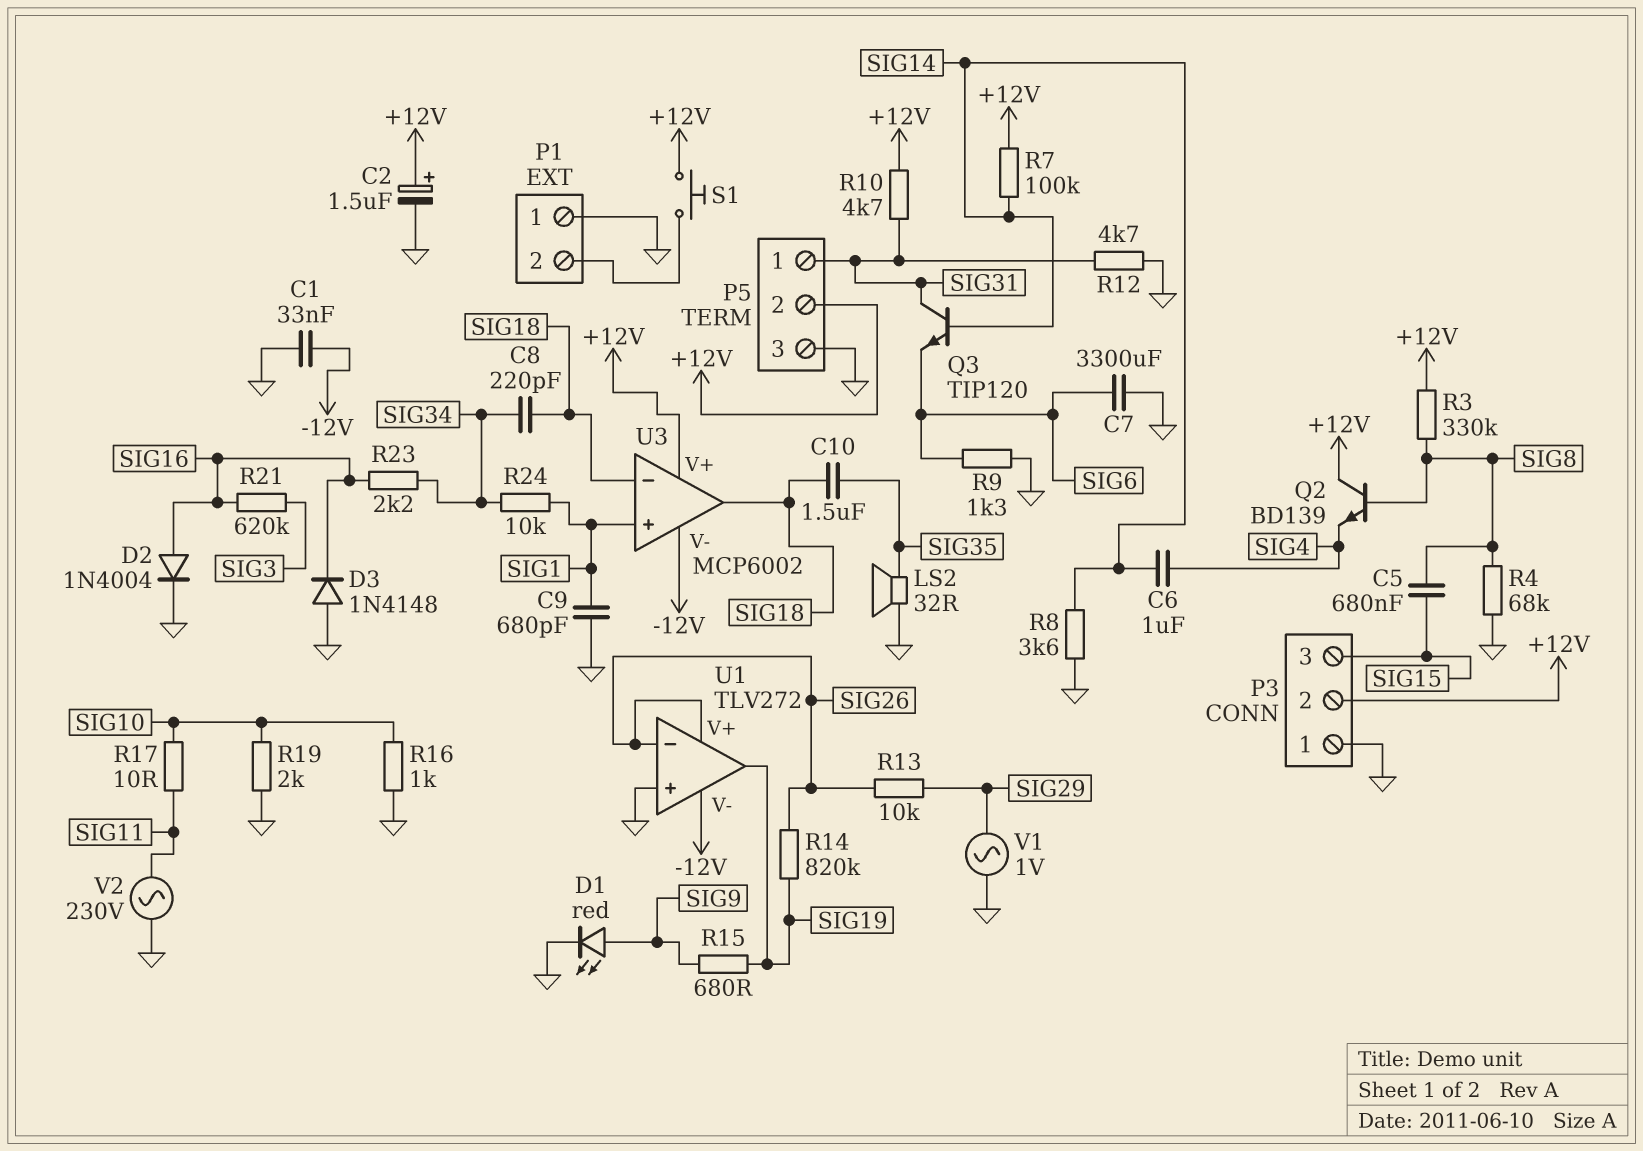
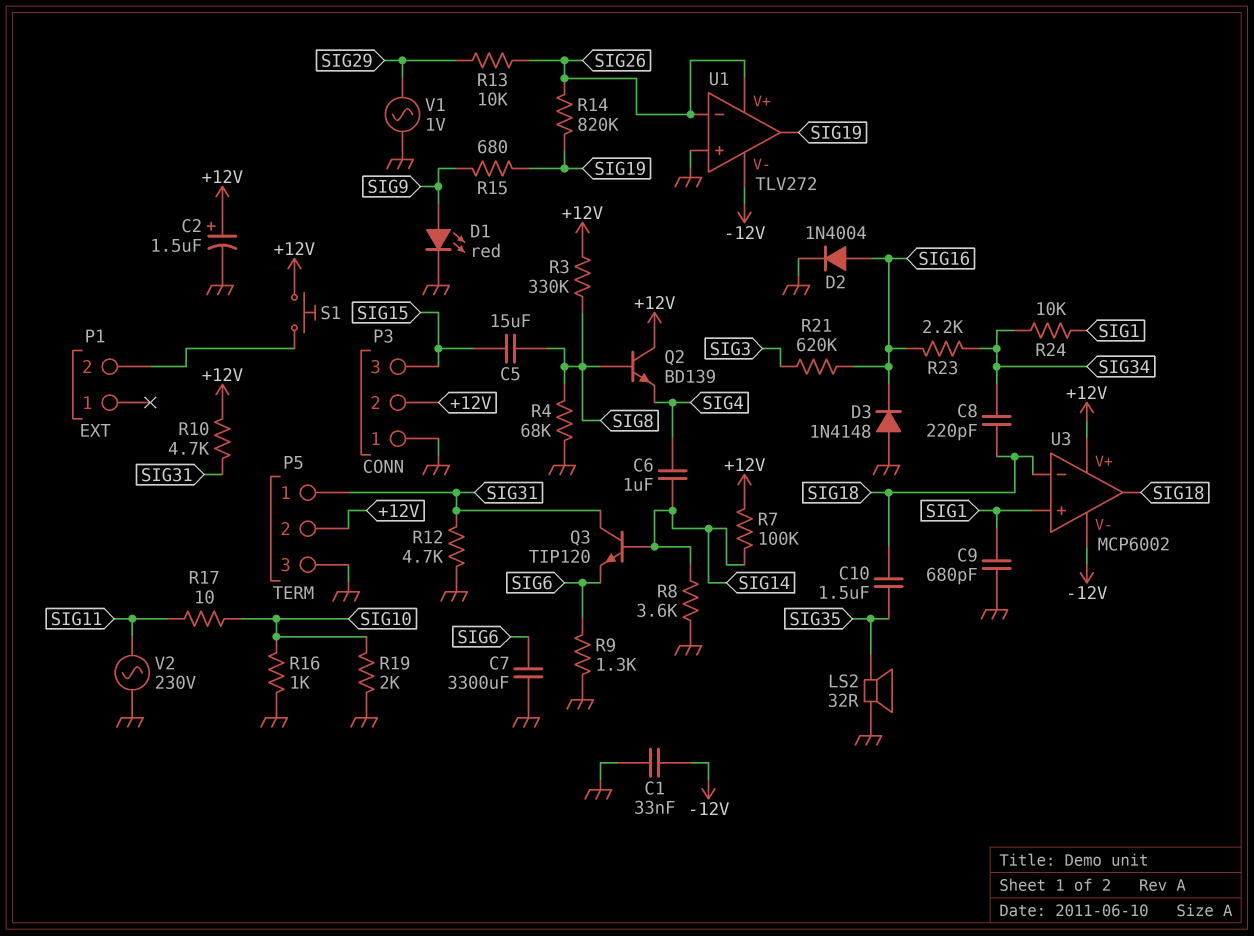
C5: 680nF (SIG8, SIG15) -> 15uF (SIG8, SIG15)
P1 pin 1: GND -> none

